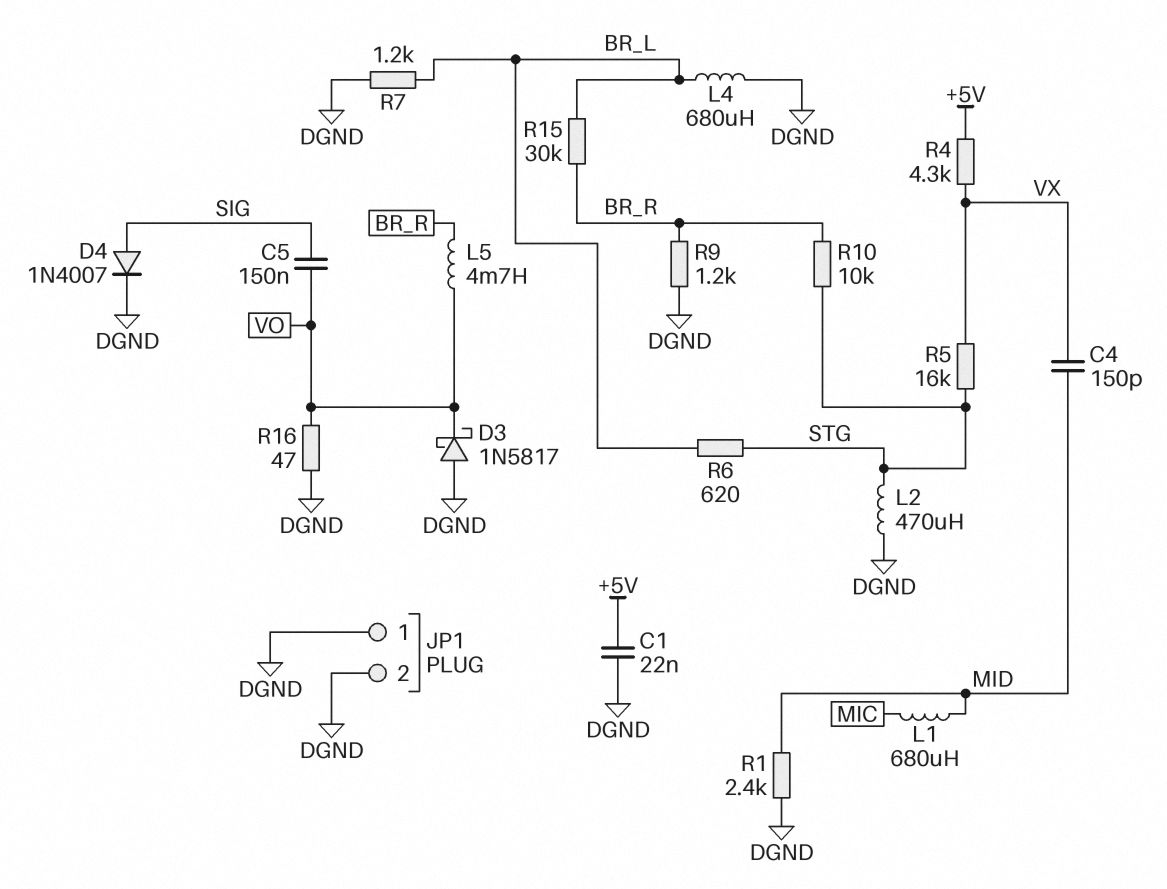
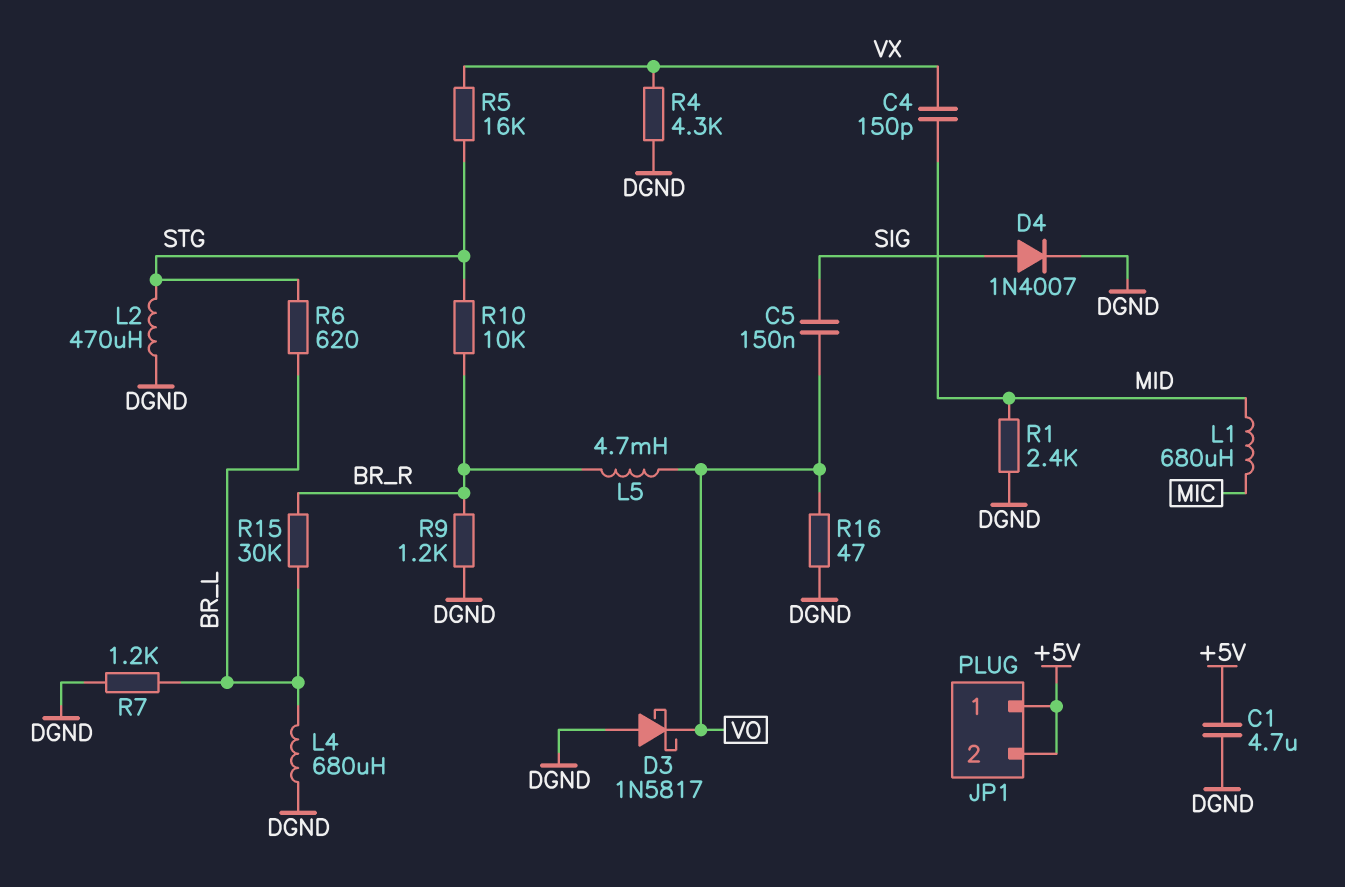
C1: 22nF (+5V, DGND) -> 4.7uF (+5V, DGND)
JP1 pin 1: DGND -> +5V
JP1 pin 2: DGND -> +5V
R4: 4.3k (+5V, VX) -> 4.3k (DGND, VX)

